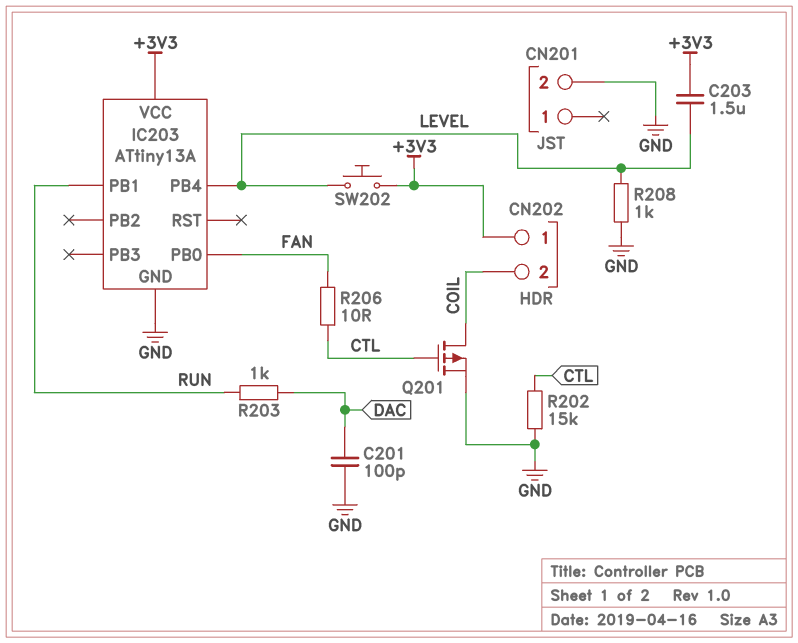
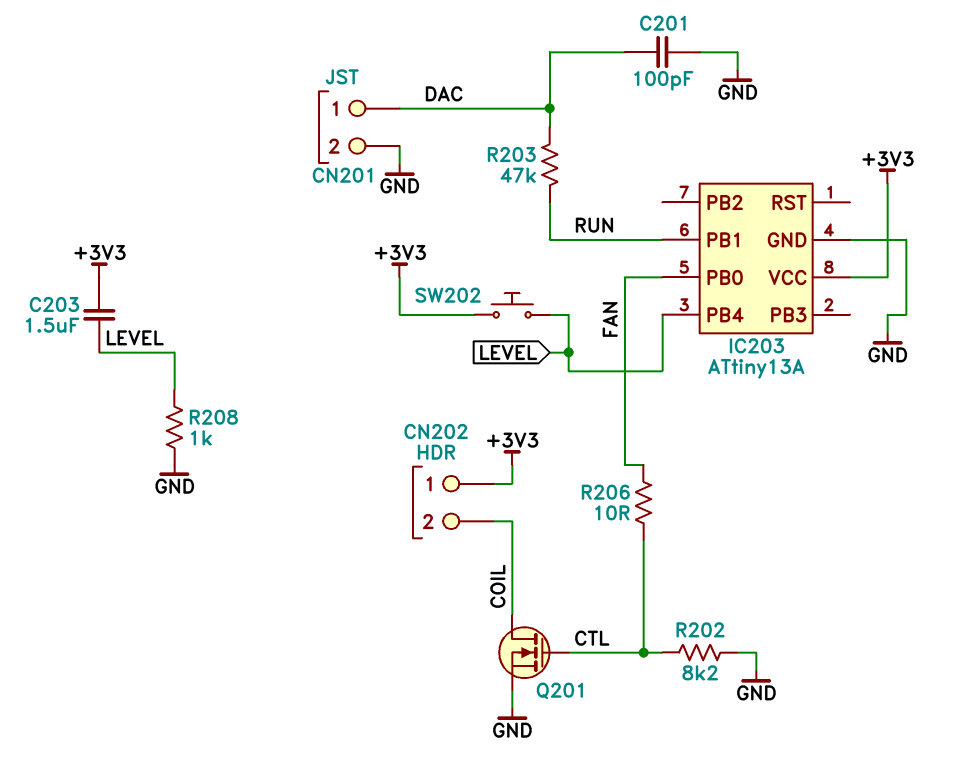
CN201 pin 1: none -> DAC
Q201: PMOS (G CTL, D COIL, S GND) -> NMOS (G CTL, D COIL, S GND)
R202: 15k (CTL, GND) -> 8.2k (CTL, GND)
R203: 1k (DAC, RUN) -> 47k (DAC, RUN)

